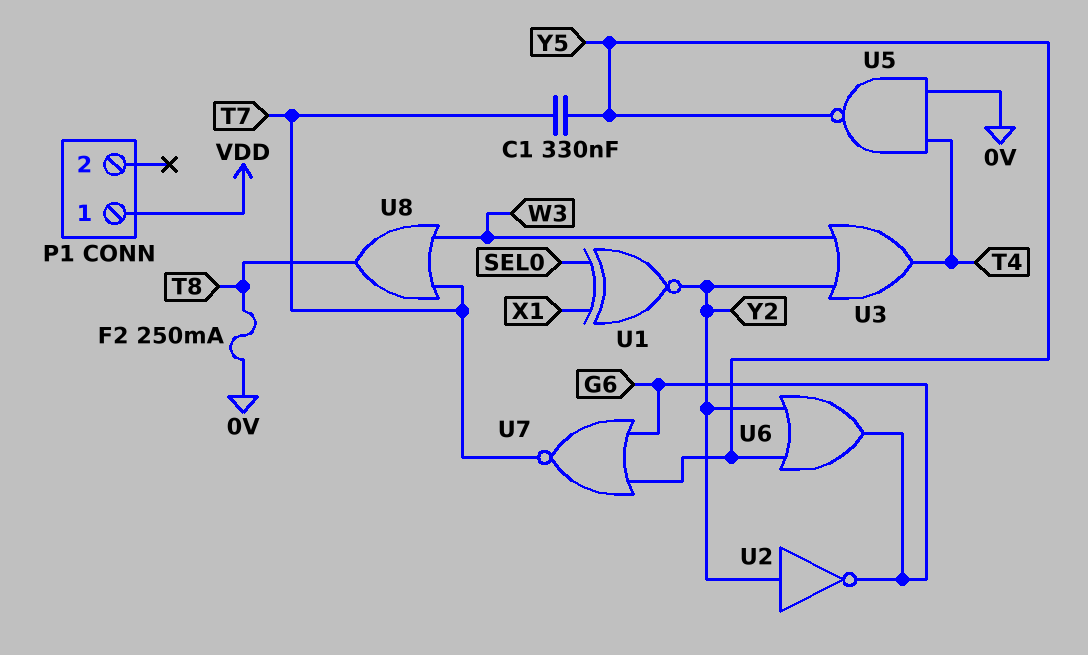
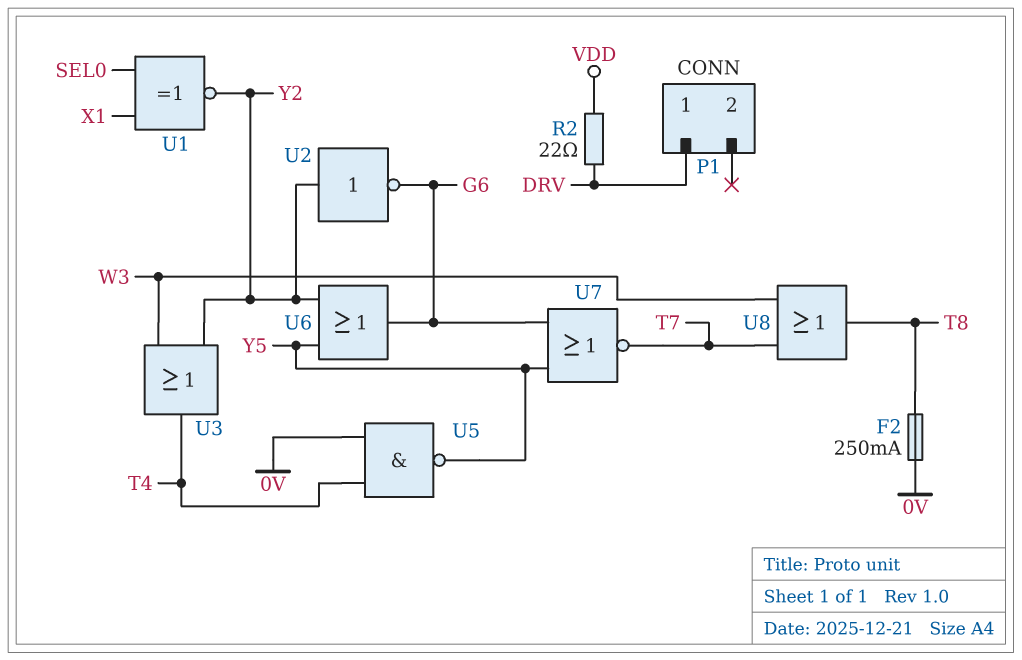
C1: 330nF (T7, Y5) -> none
P1 pin 1: VDD -> DRV
R2: none -> 22 (DRV, VDD)

